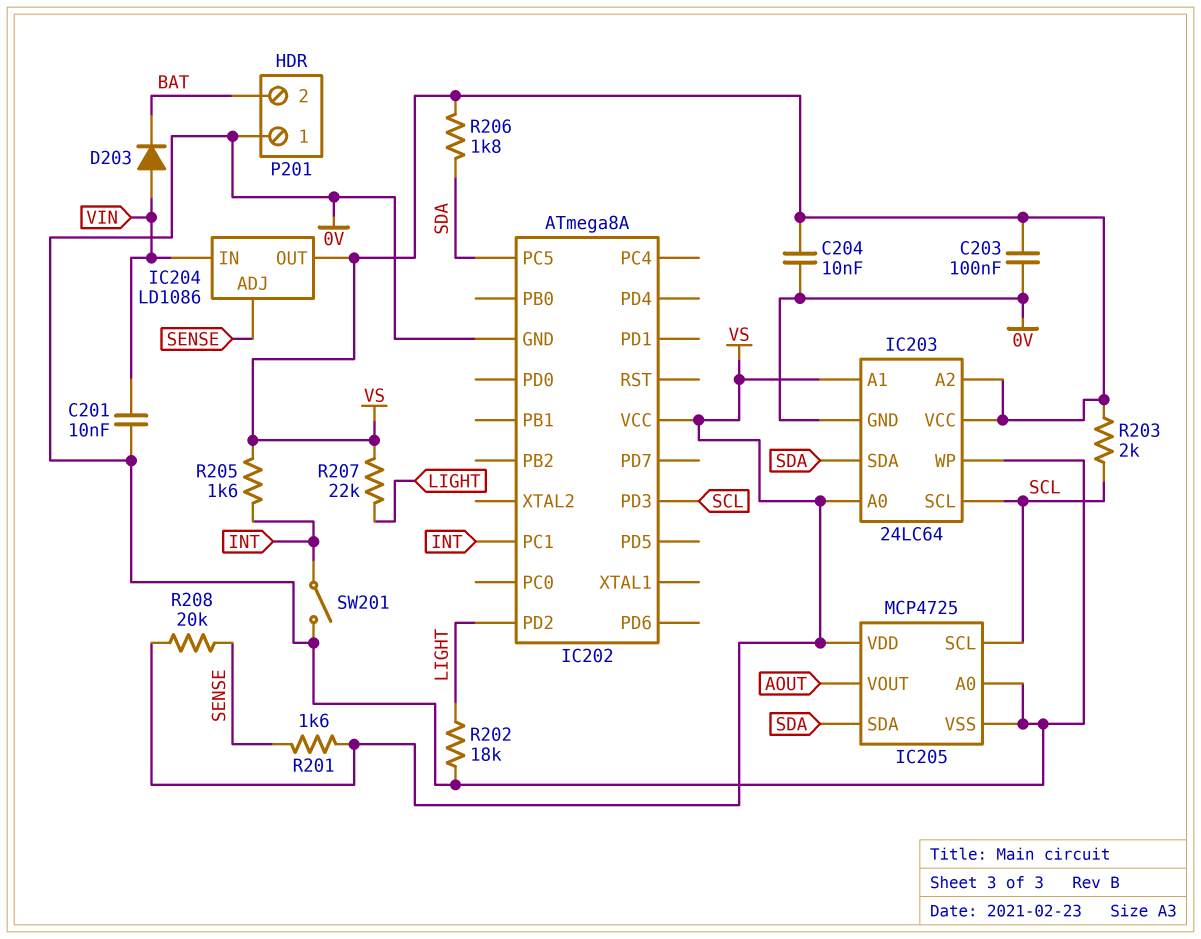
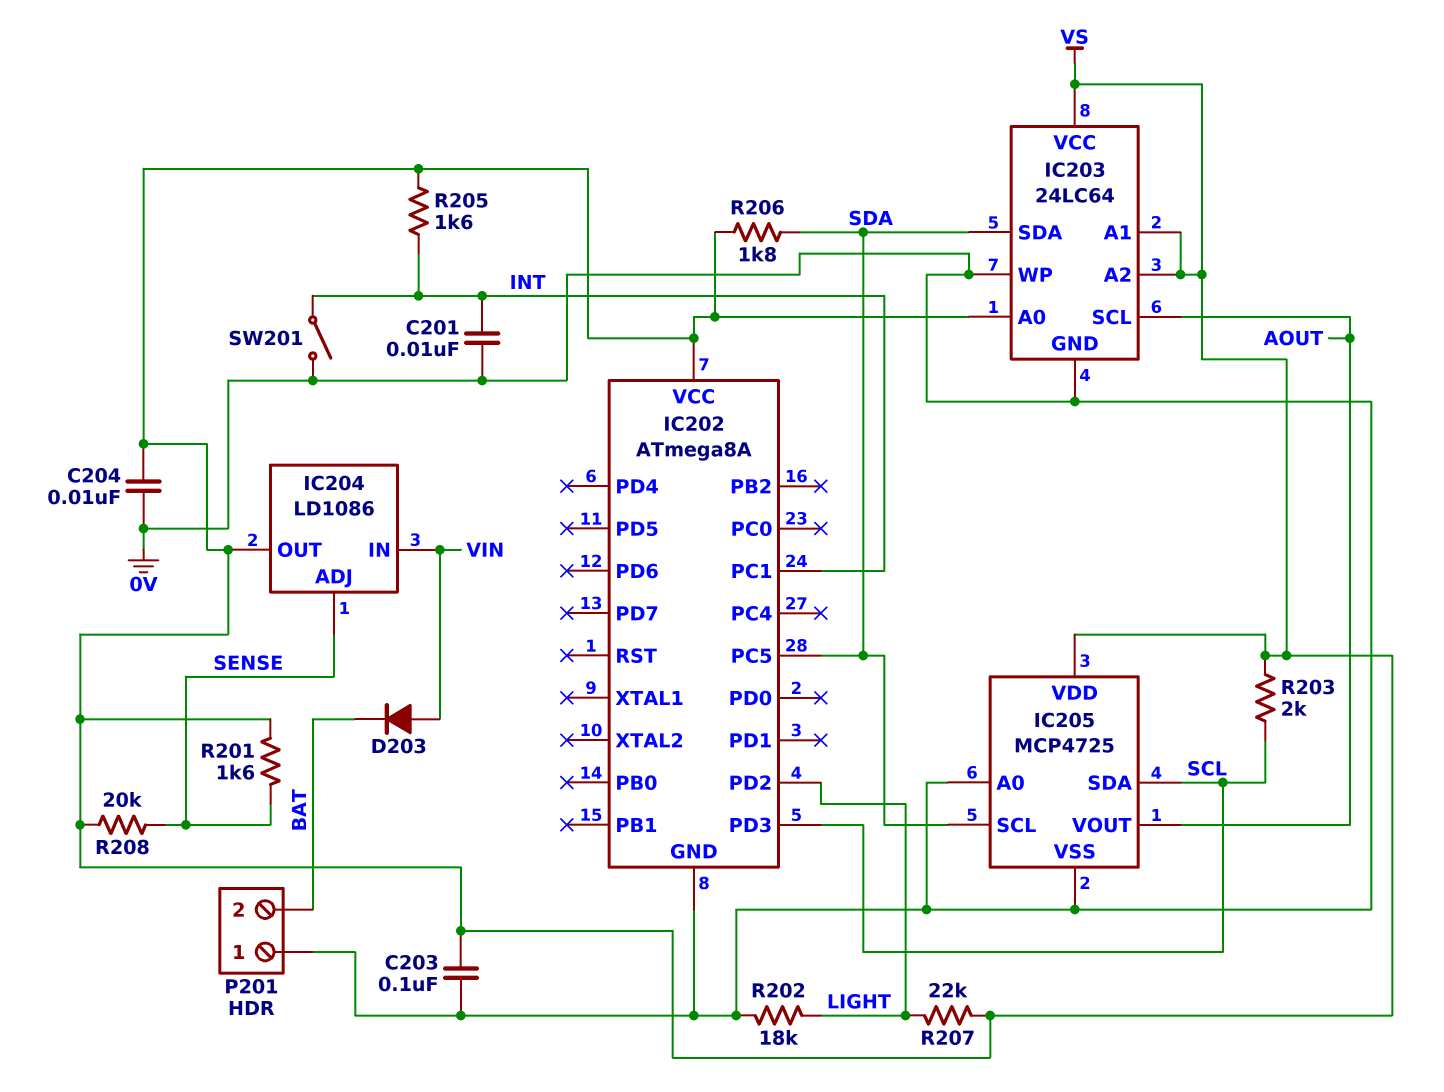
C201: 10nF (0V, VIN) -> 10nF (0V, INT)
IC203 pin SCL: SCL -> AOUT
IC205 pin SCL: SCL -> SDA
IC205 pin SDA: SDA -> SCL

